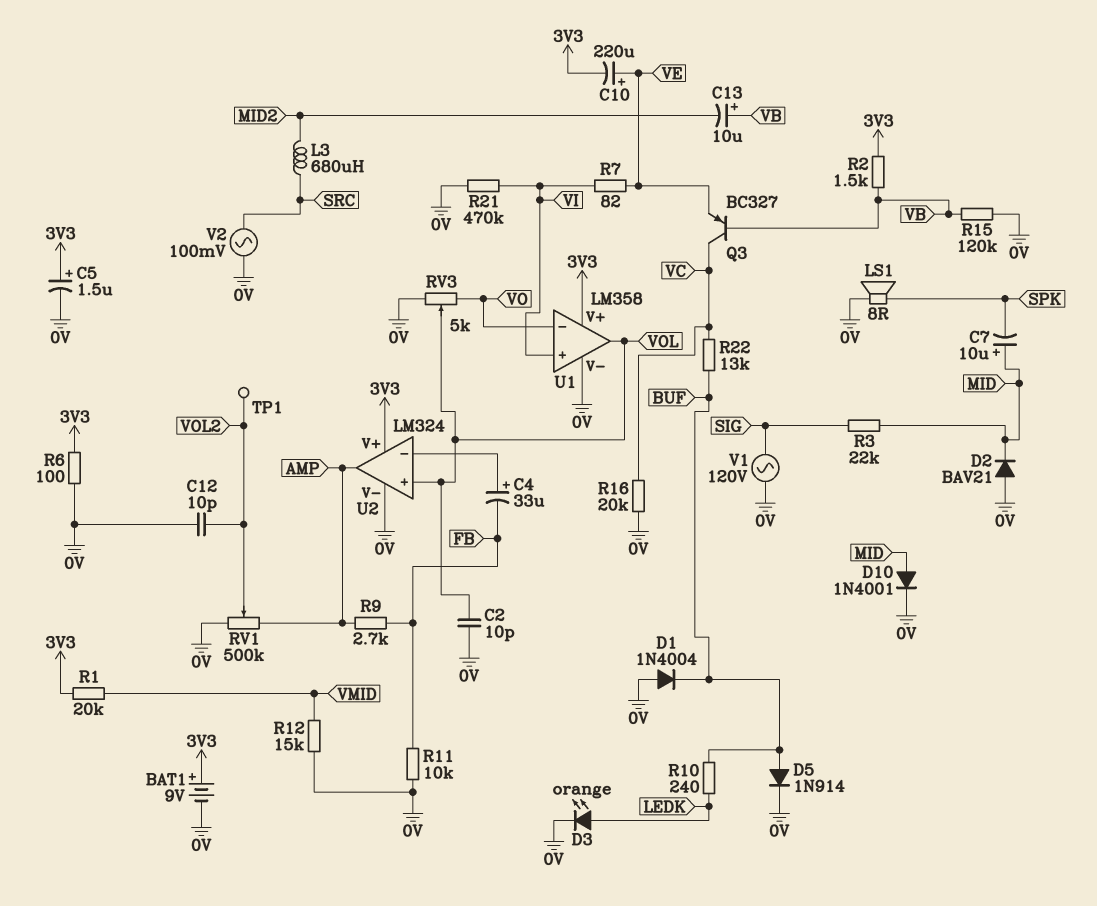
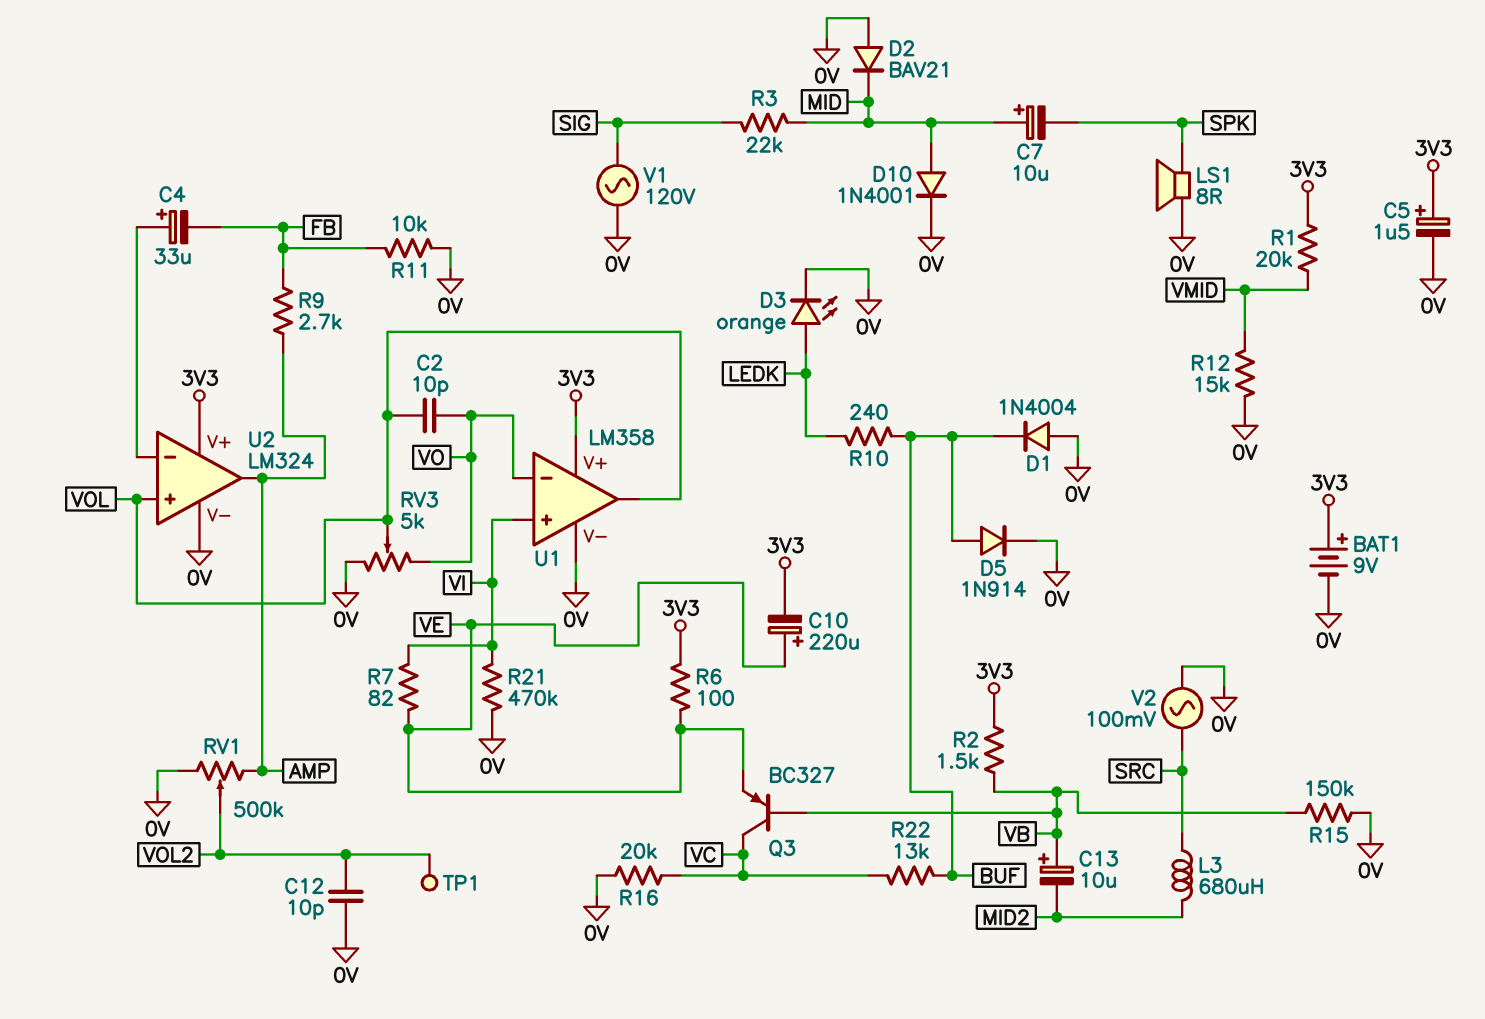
C2: 10pF (0V, VOL) -> 10pF (VO, VOL)
R6: 100 (0V, 3V3) -> 100 (3V3, VE)
R15: 120k (0V, VB) -> 150k (0V, VB)

